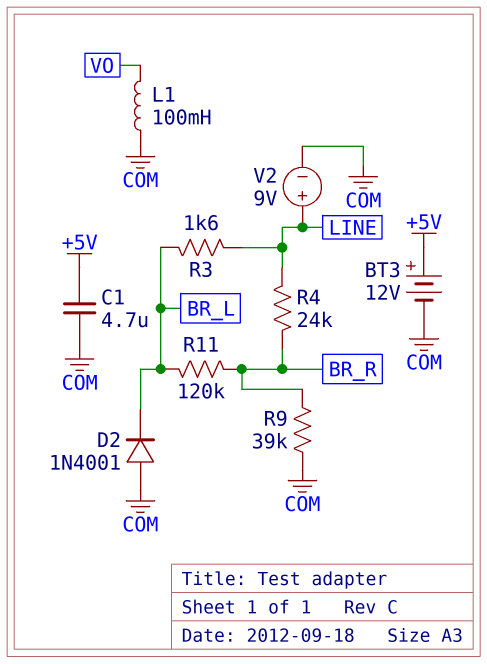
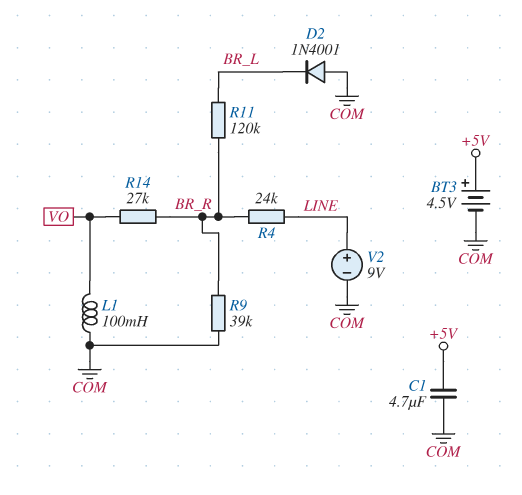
BT3: 12V (plus +5V, minus COM) -> 4.5V (plus +5V, minus COM)
R3: 1.6k (BR_L, LINE) -> none
R14: none -> 27k (BR_R, VO)

